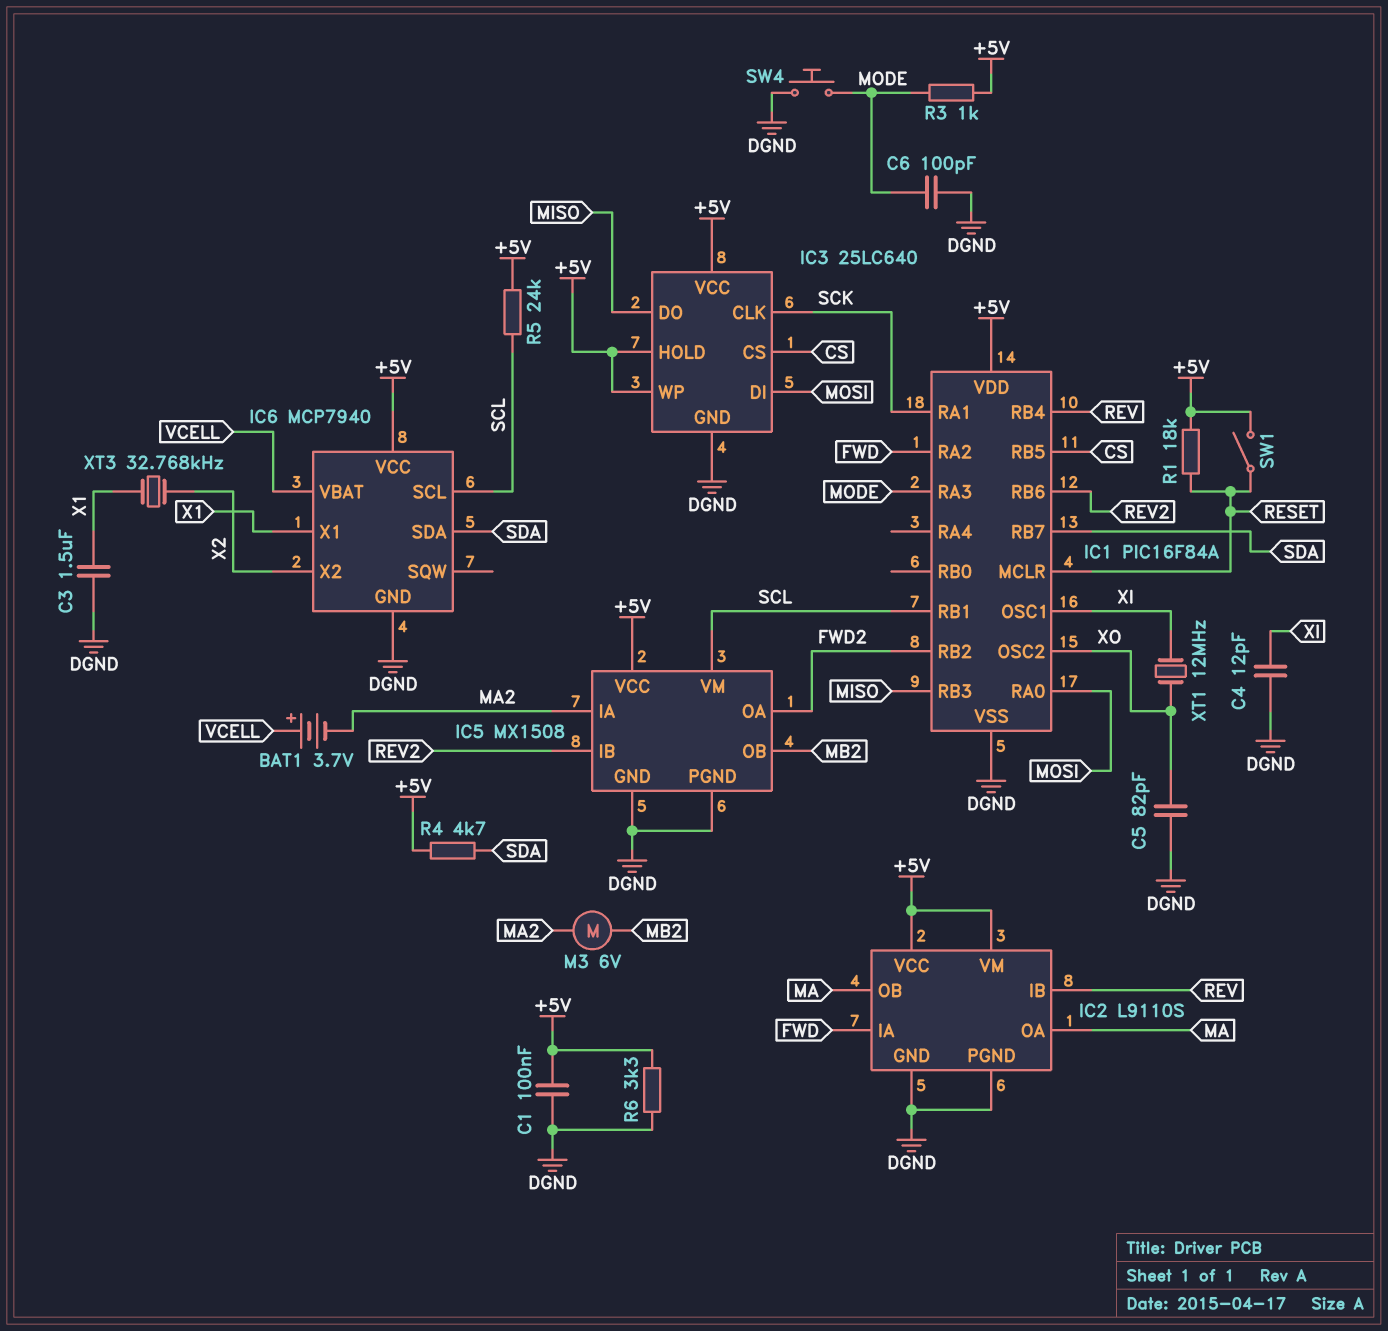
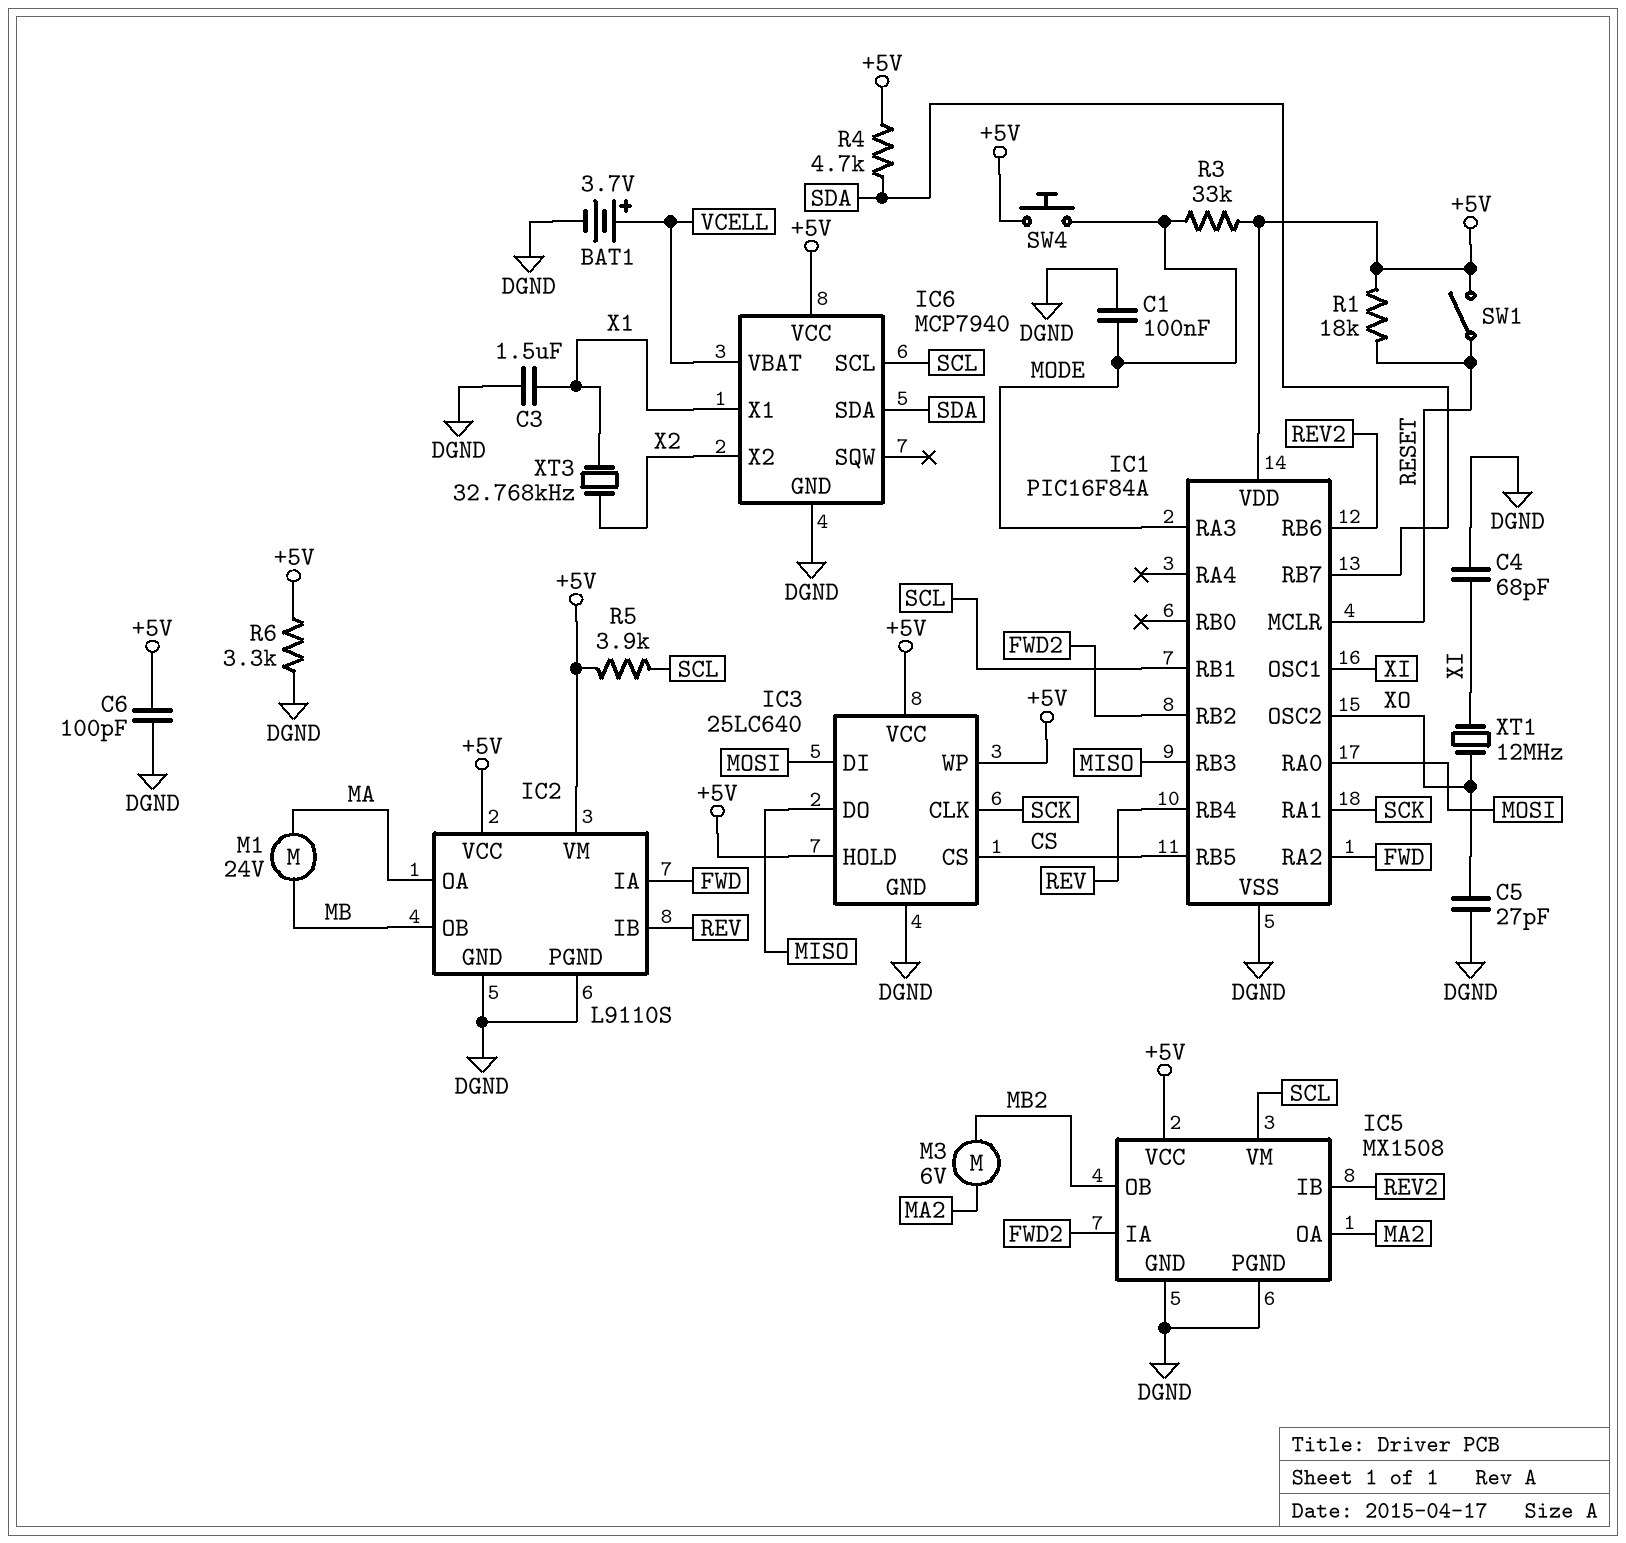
BAT1: 3.7V (plus VCELL, minus MA2) -> 3.7V (plus VCELL, minus DGND)
C1: 100nF (+5V, DGND) -> 100nF (DGND, MODE)
C4: 12pF (DGND, XI) -> 68pF (DGND, XI)
C5: 82pF (DGND, XO) -> 27pF (DGND, XO)
C6: 100pF (DGND, MODE) -> 100pF (+5V, DGND)
IC2 pin OB: MA -> MB
IC5 pin IA: MA2 -> FWD2
IC5 pin OA: FWD2 -> MA2
M1: none -> motor 24V (MA, MB)
R3: 1k (+5V, MODE) -> 33k (+5V, MODE)
R5: 24k (+5V, SCL) -> 3.9k (+5V, SCL)
SW4: button (DGND, MODE) -> button (+5V, MODE)

